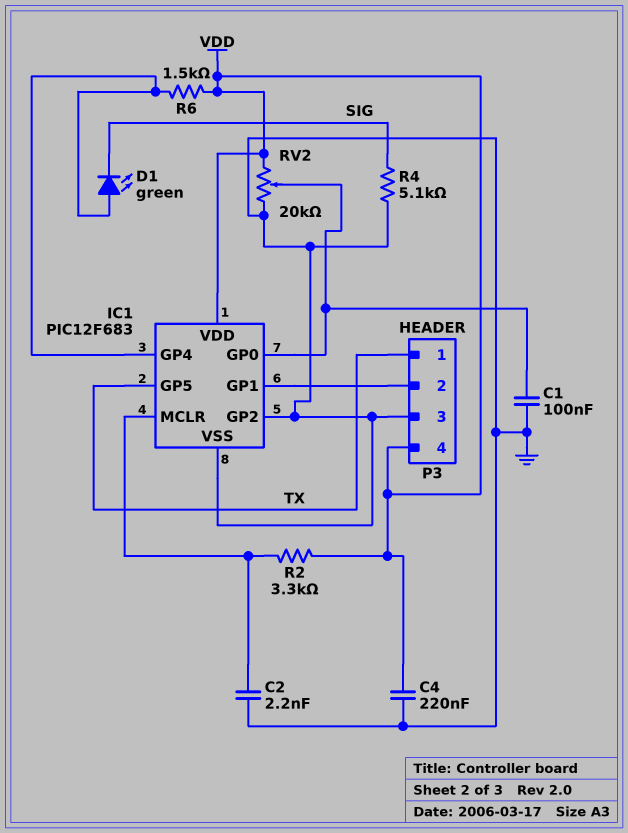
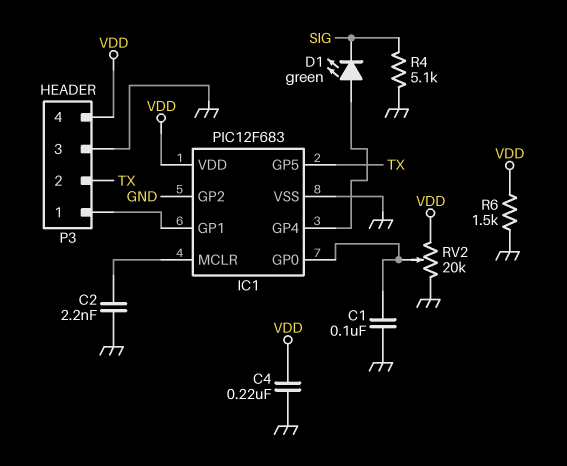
P3 pin 1: TX -> IC1/GP1
P3 pin 2: IC1/GP1 -> TX
R2: 3.3k (IC1/MCLR, VDD) -> none
R6: 1.5k (IC1/GP4, VDD) -> 1.5k (GND, VDD)

